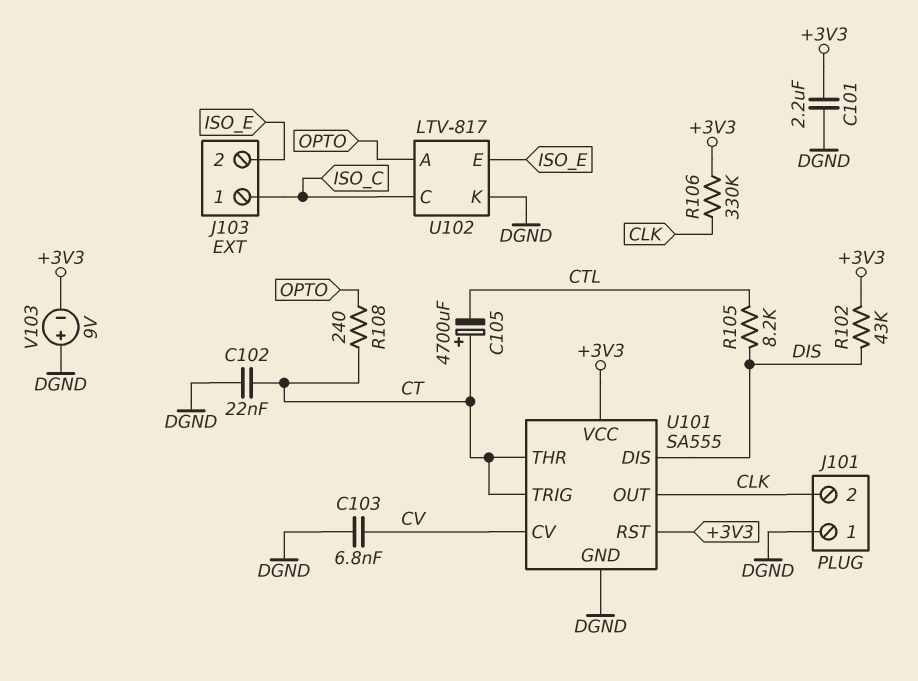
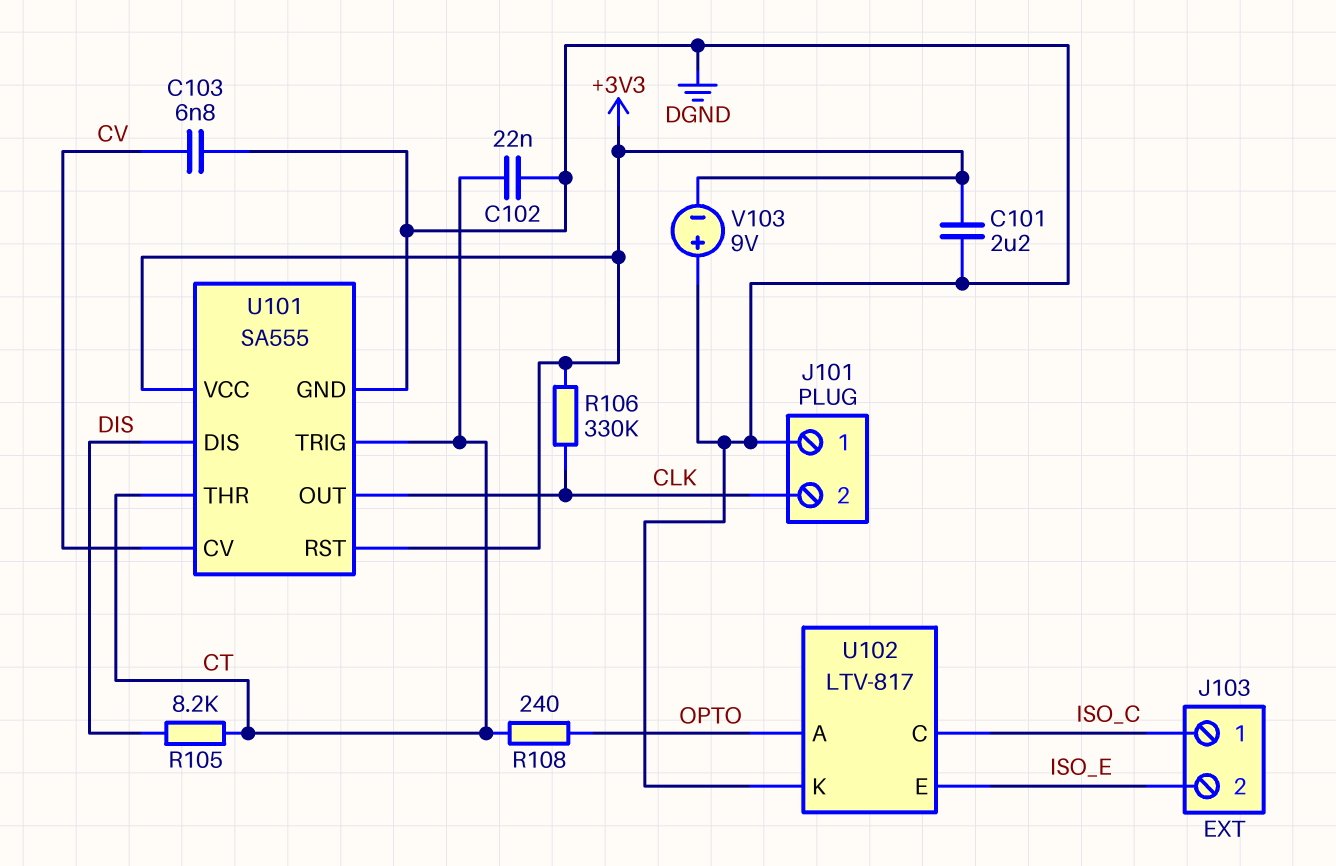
C105: 4700uF (plus CT, minus CTL) -> none
R102: 43k (+3V3, DIS) -> none
R105: 8.2k (CTL, DIS) -> 8.2k (CT, DIS)

